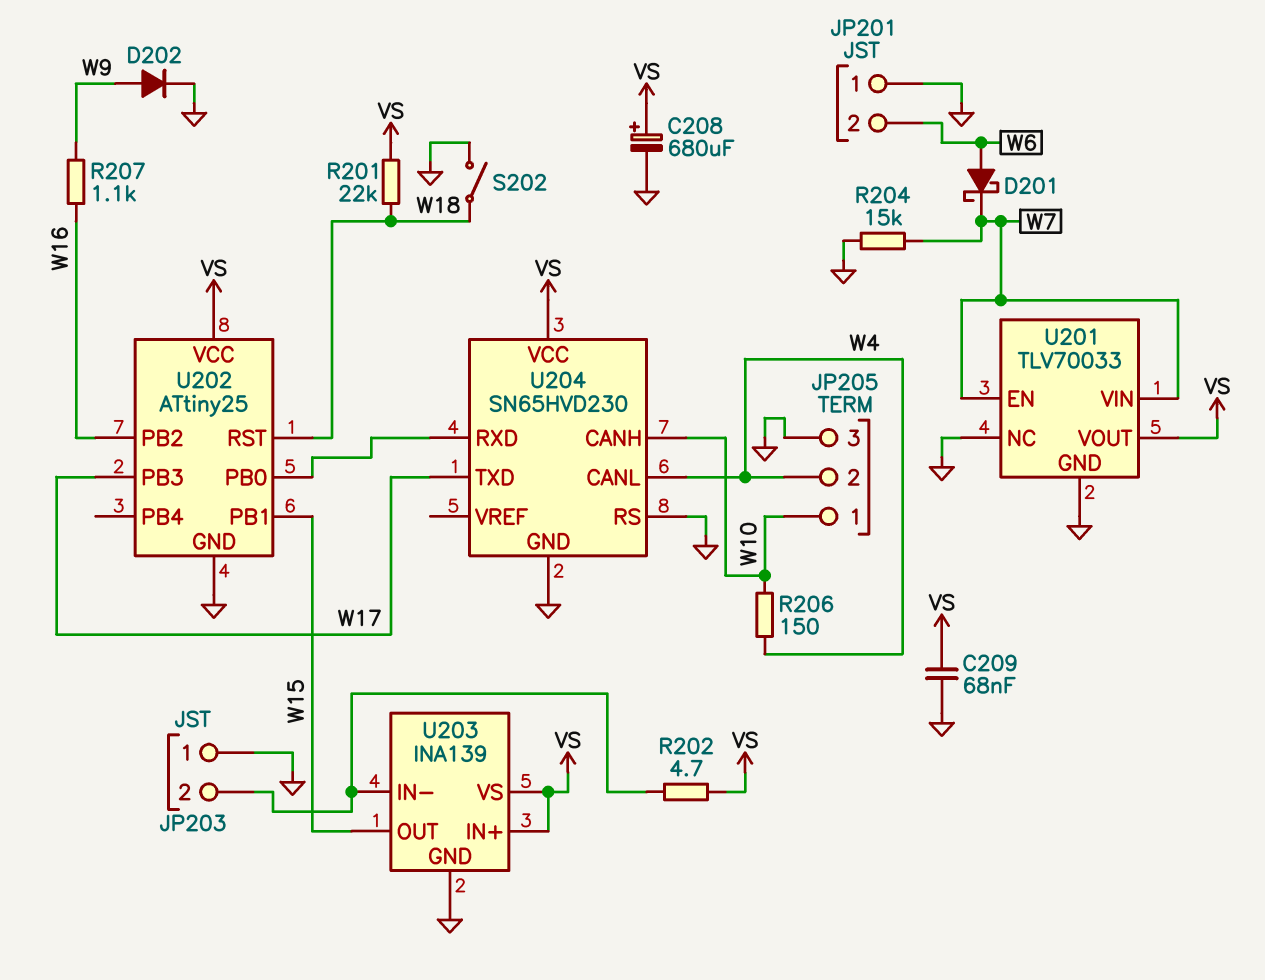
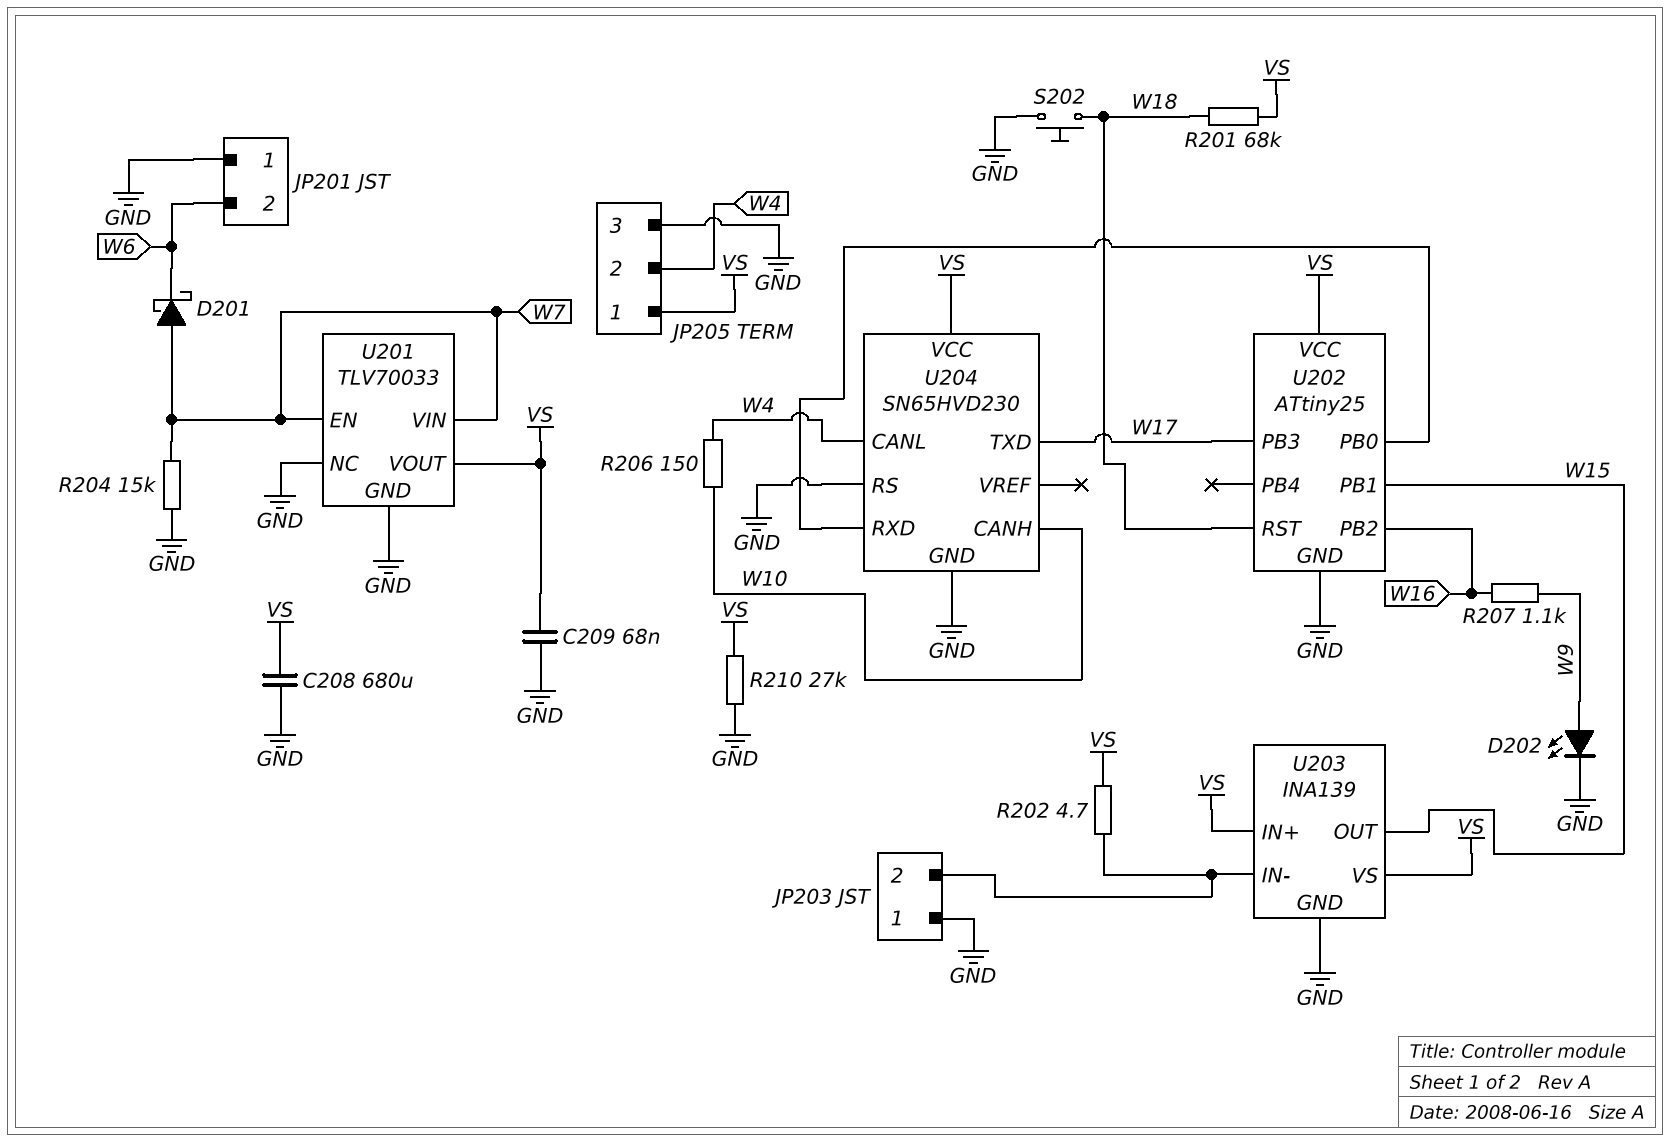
C208: 680uF (plus VS, minus GND) -> 680uF (GND, VS)
D201: schottky (A W6, K W7) -> schottky (A W7, K W6)
D202: diode (A W9, K GND) -> LED (A W9, K GND)
JP205 pin 1: W10 -> VS
R201: 22k (VS, W18) -> 68k (VS, W18)
R210: none -> 27k (GND, VS)
S202: switch (GND, W18) -> button (GND, W18)

